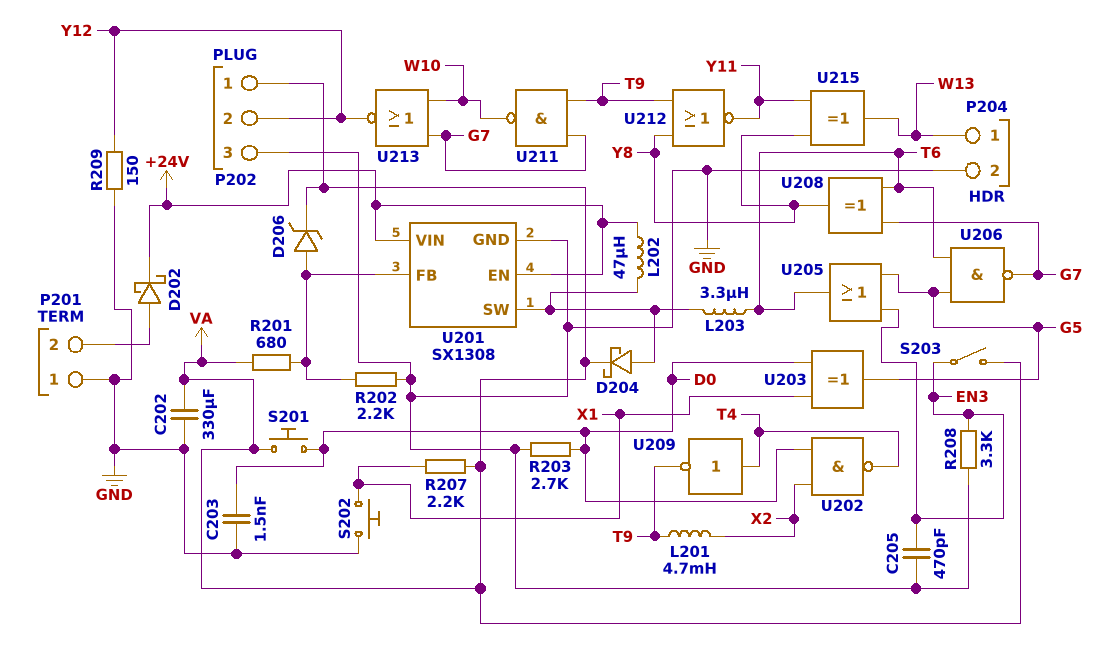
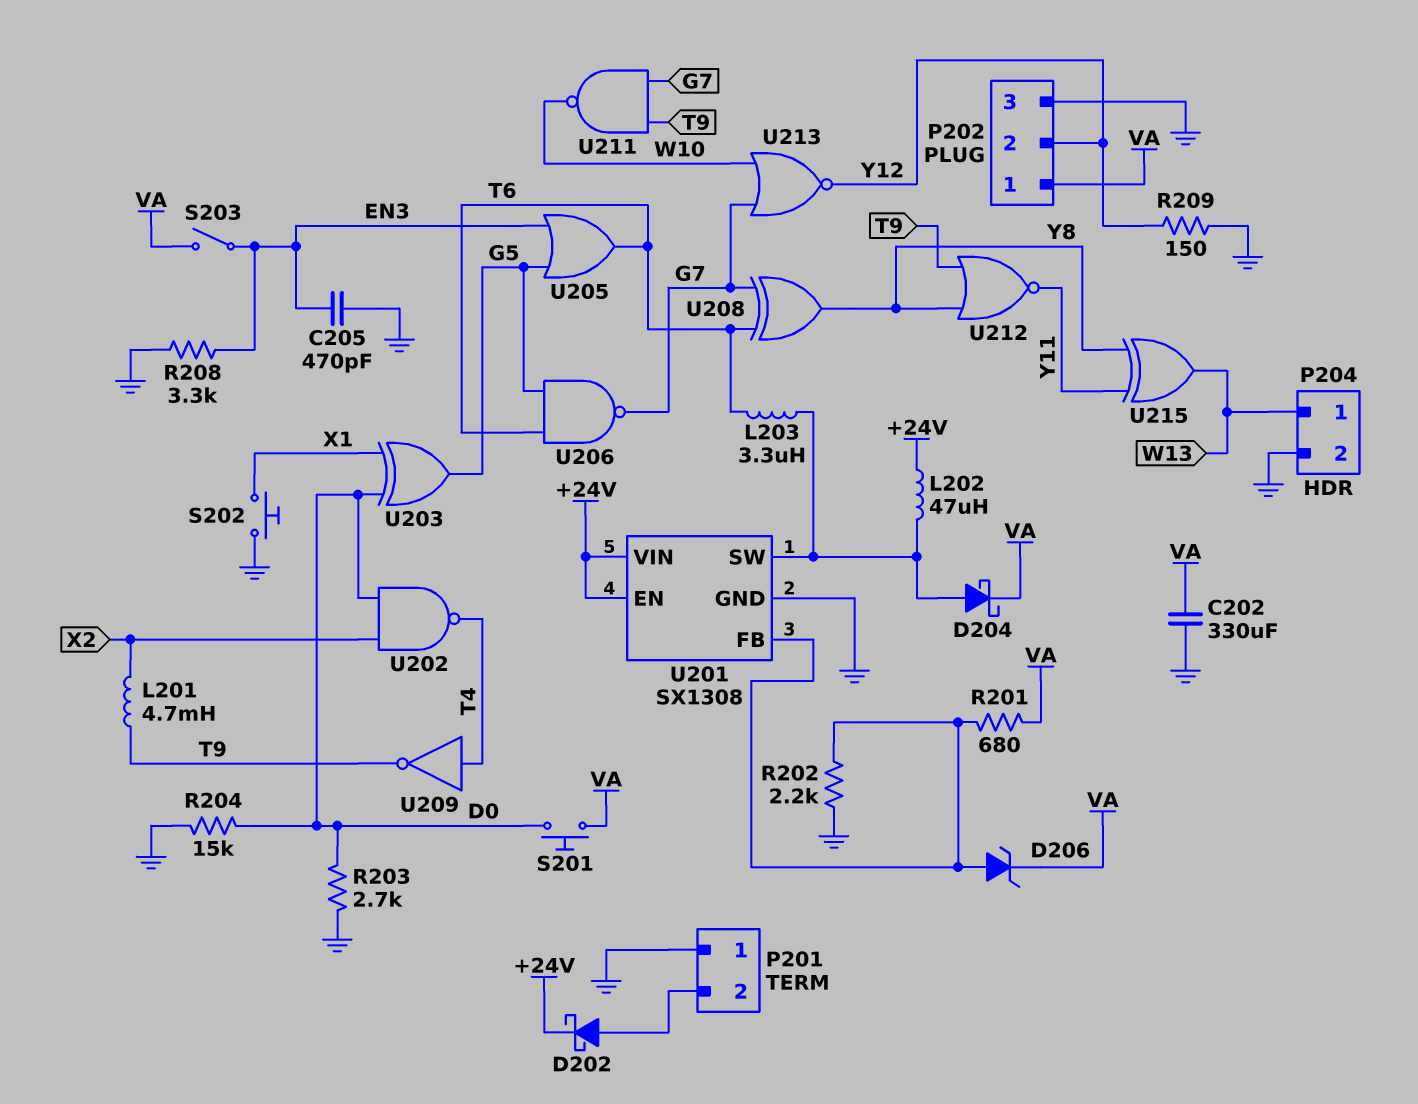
C203: 1.5nF (D0, GND) -> none
R204: none -> 15k (D0, GND)
R207: 2.2k (VA, X1) -> none

